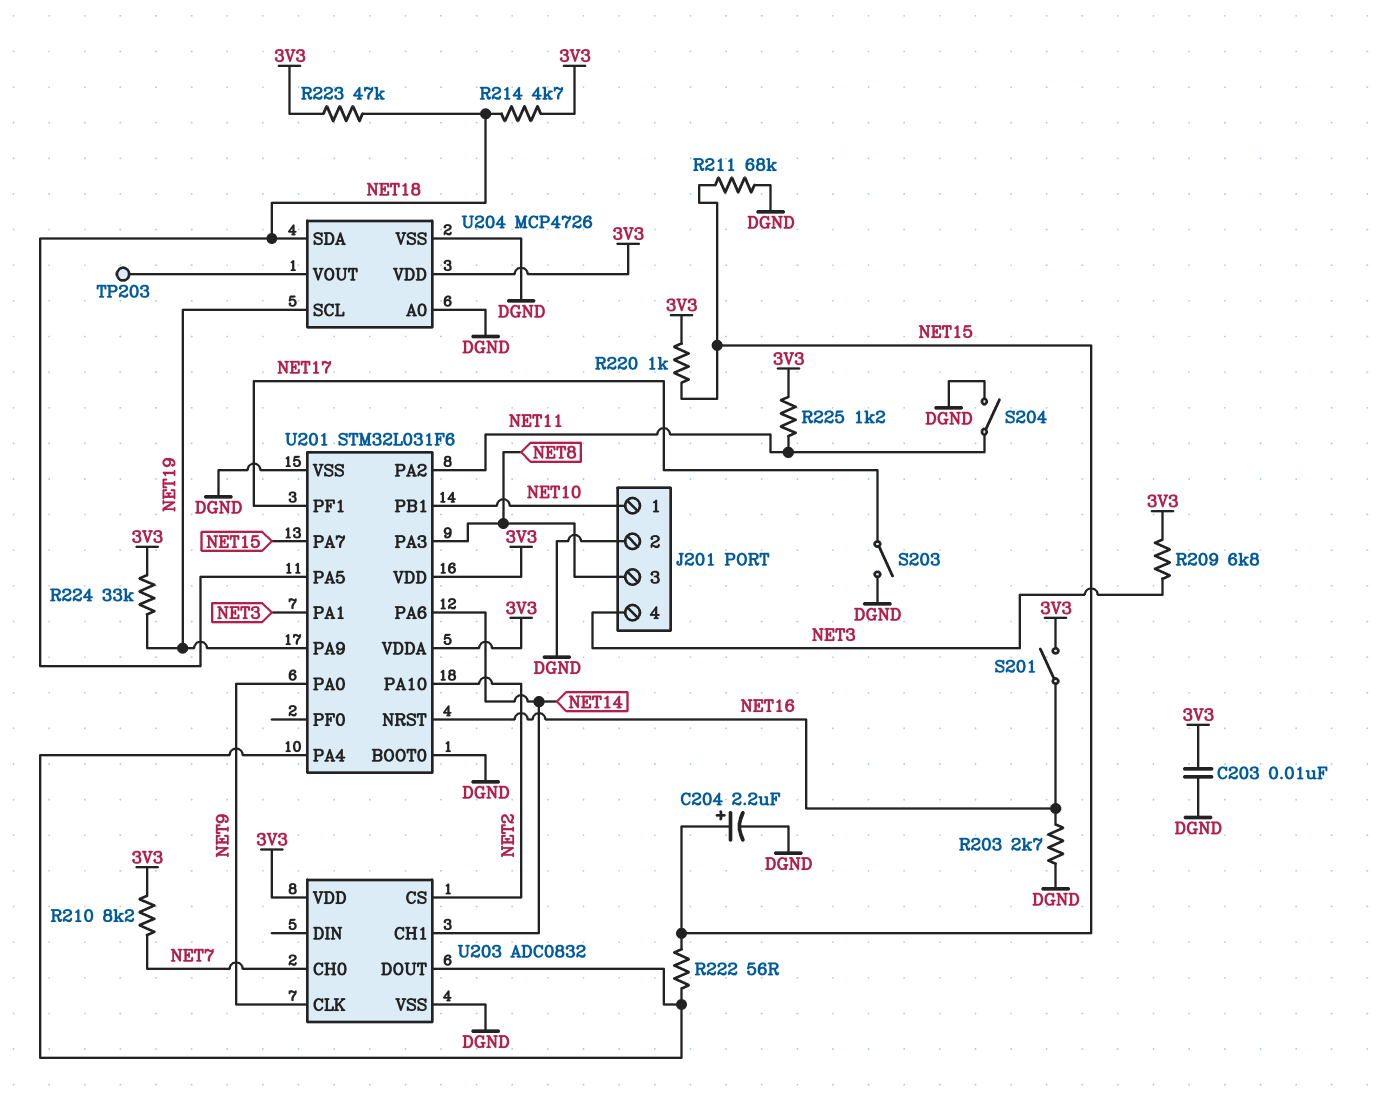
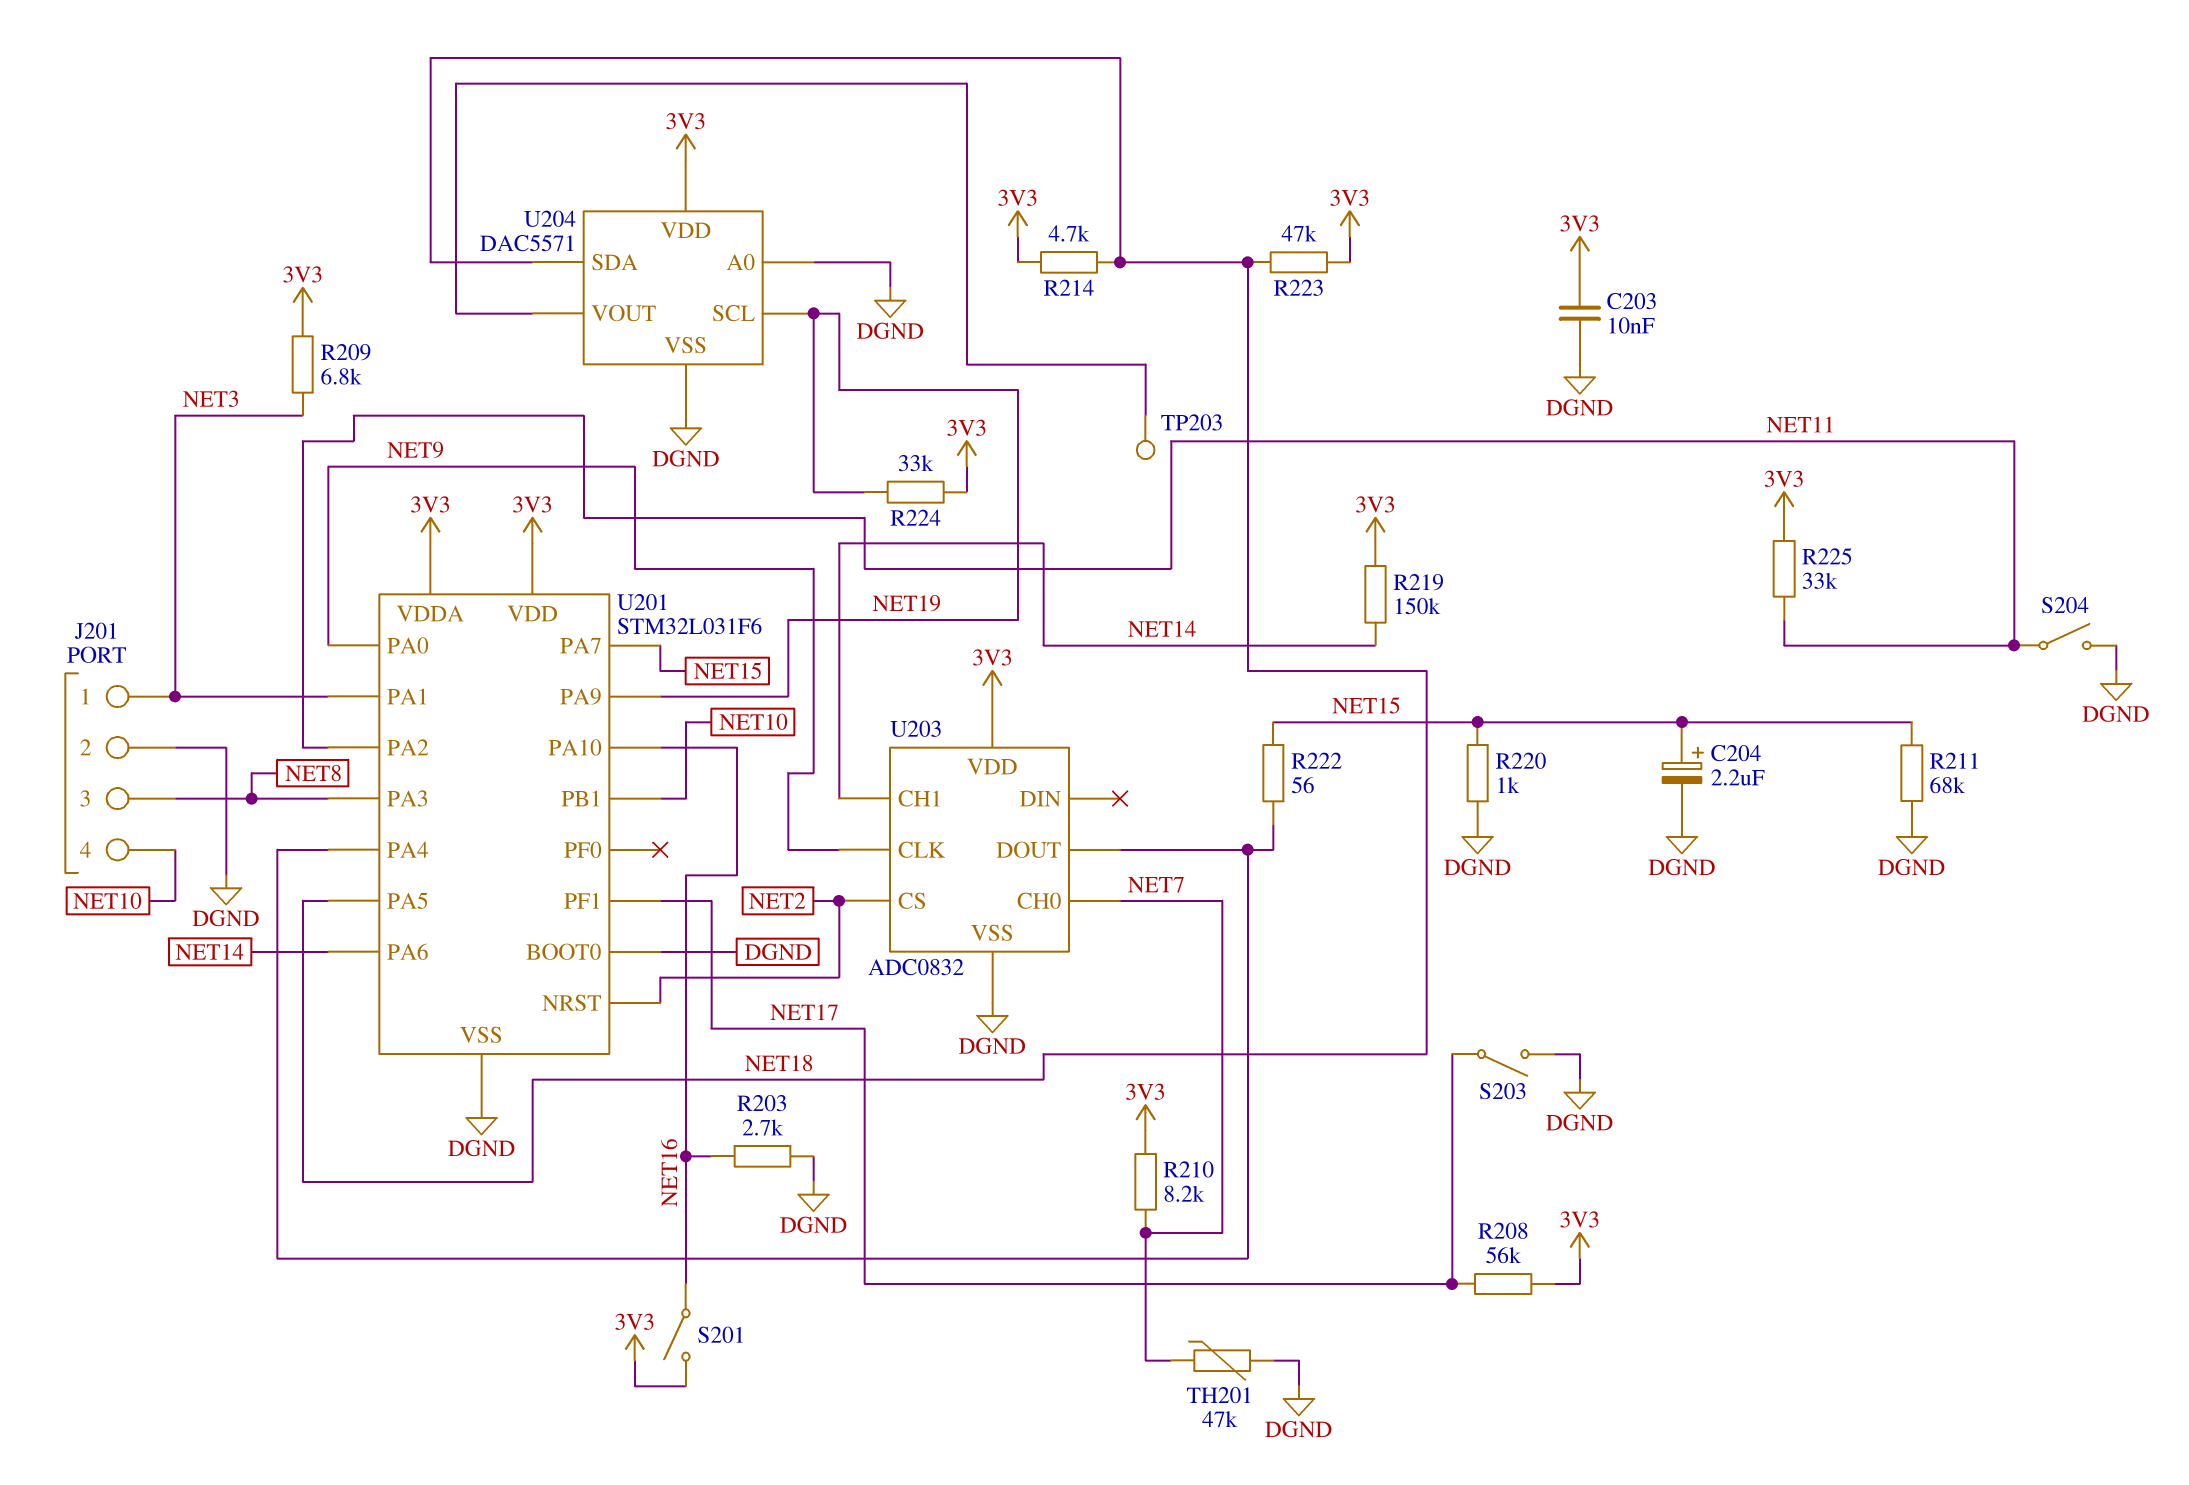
J201 pin 1: NET10 -> NET3
J201 pin 4: NET3 -> NET10
R208: none -> 56k (3V3, NET17)
R219: none -> 150k (3V3, NET14)
R220: 1k (3V3, NET15) -> 1k (DGND, NET15)
R225: 1.2k (3V3, NET11) -> 33k (3V3, NET11)
TH201: none -> 47k (DGND, NET7)
U201 pin NRST: NET16 -> NET2
U201 pin PA10: NET2 -> NET16
U204: MCP4726 -> DAC5571

